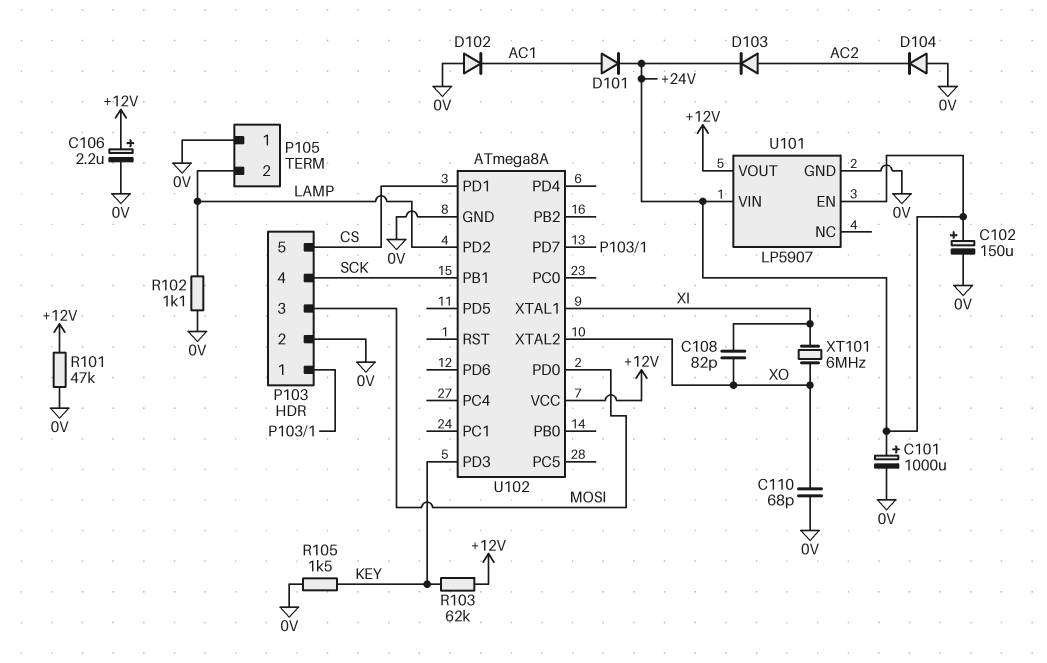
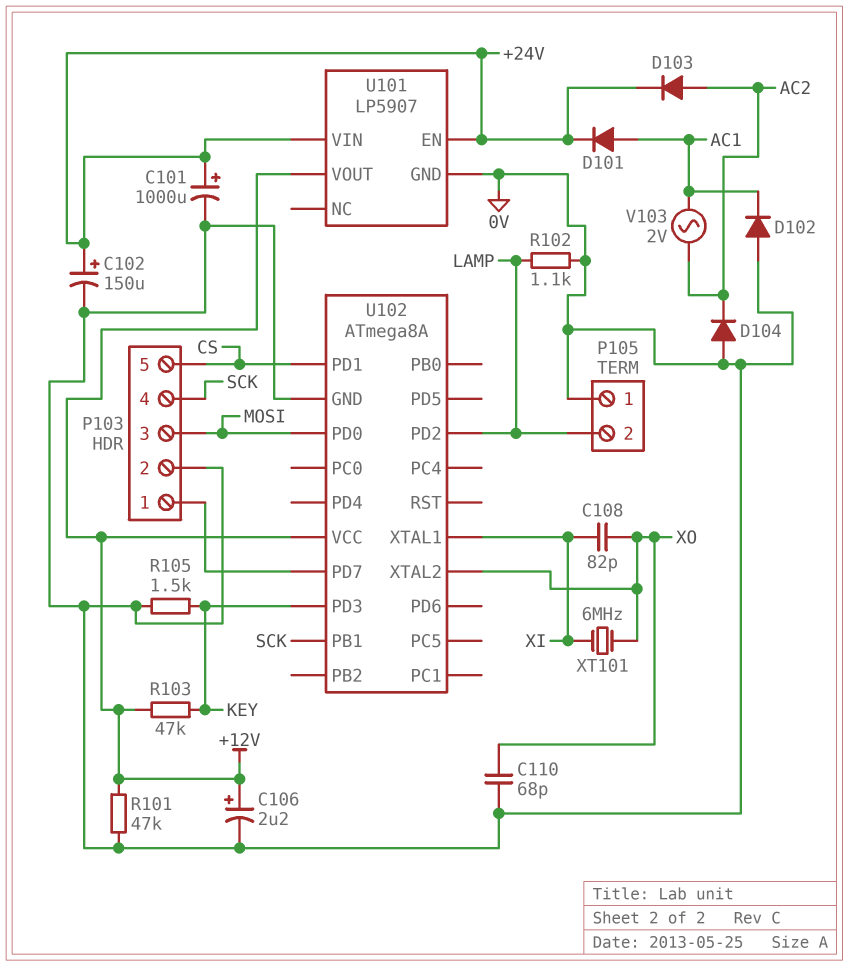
R103: 62k (+12V, KEY) -> 47k (+12V, KEY)
V103: none -> AC 2V (AC1, AC2)

